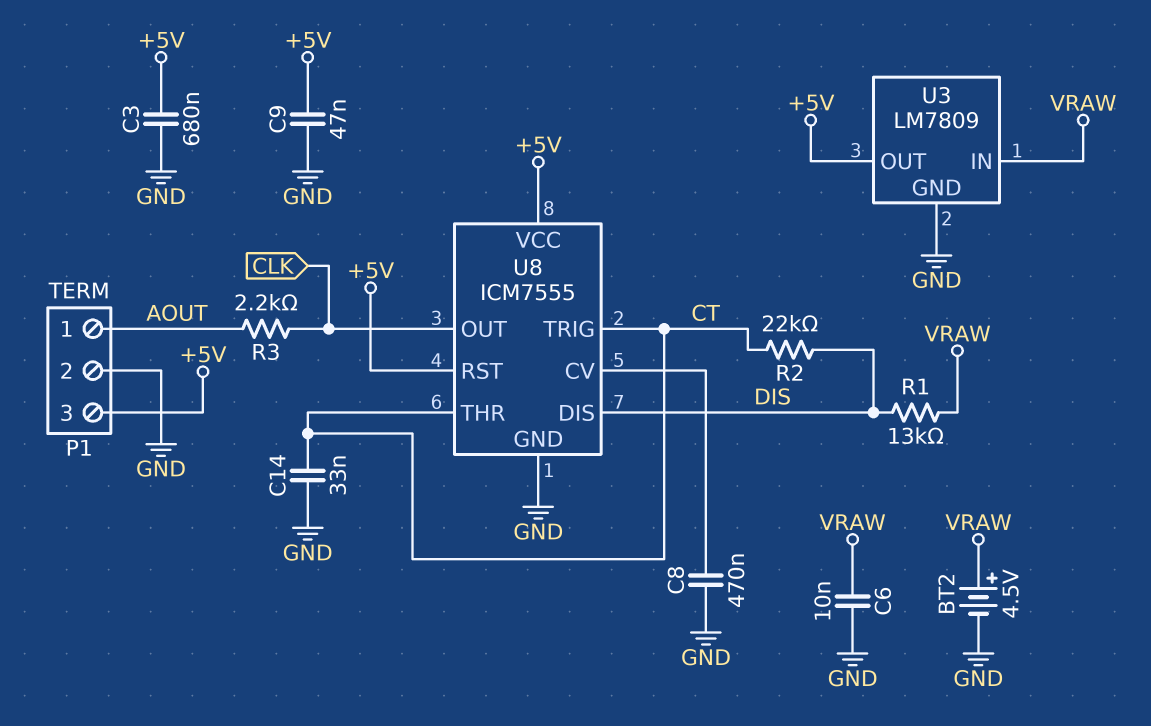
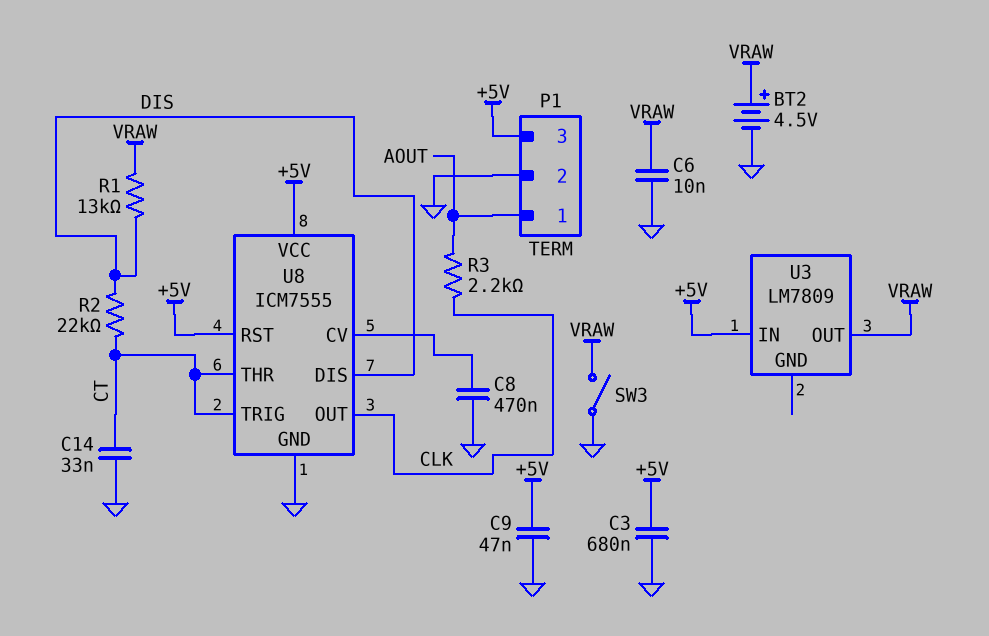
SW3: none -> switch (GND, VRAW)
U3 pin GND: GND -> none
U3 pin IN: VRAW -> +5V
U3 pin OUT: +5V -> VRAW

